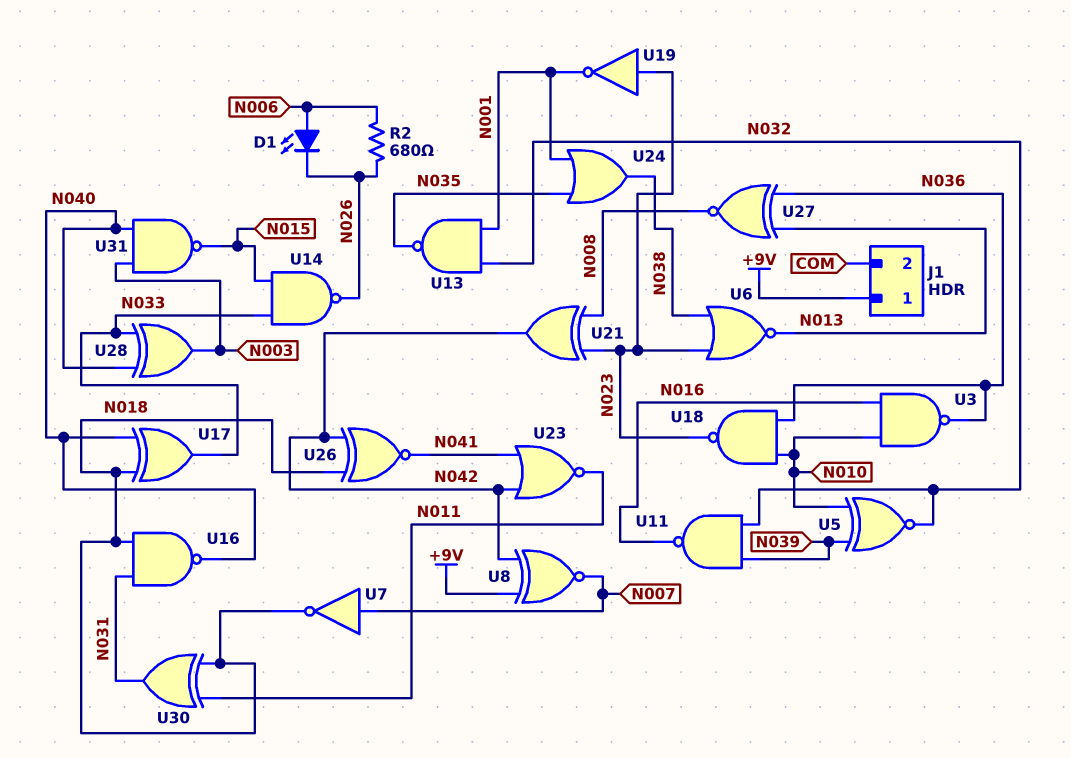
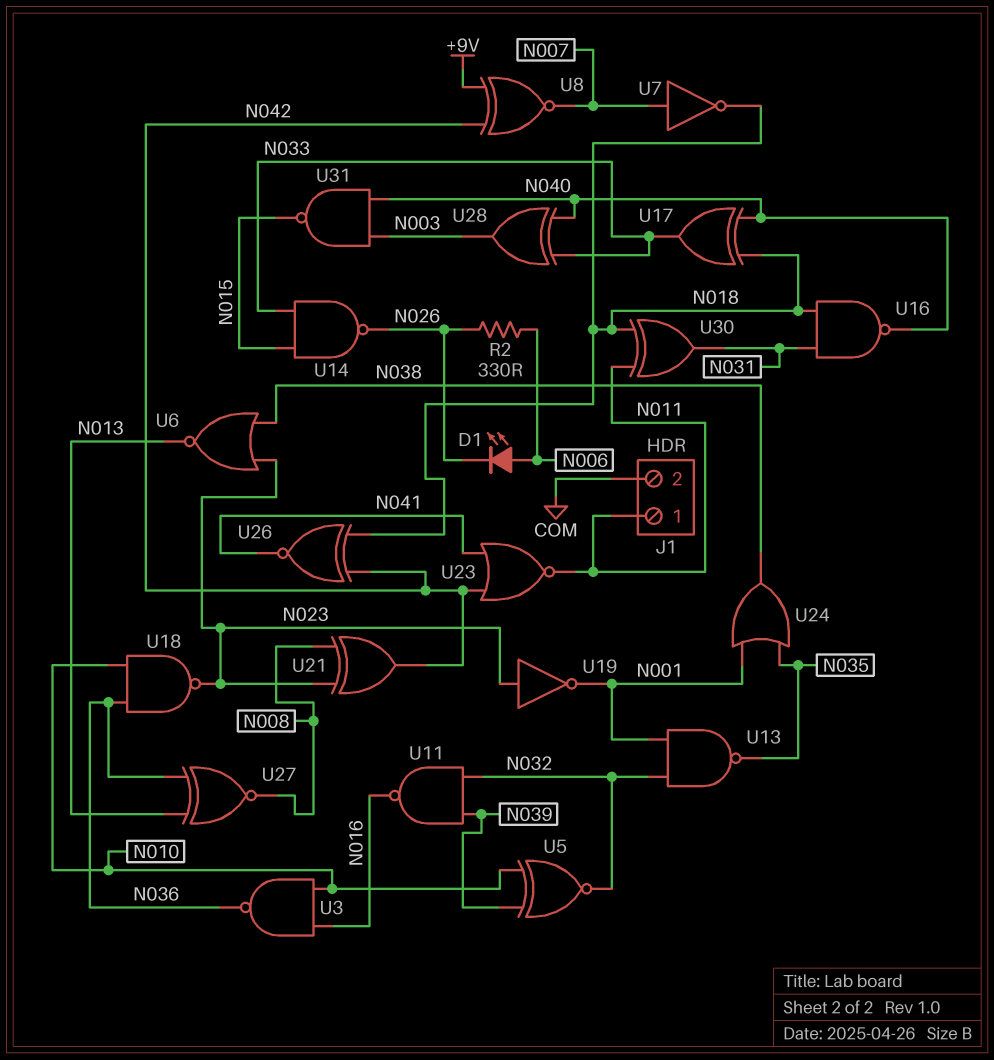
J1 pin 1: +9V -> N011
R2: 680 (N006, N026) -> 330 (N006, N026)

